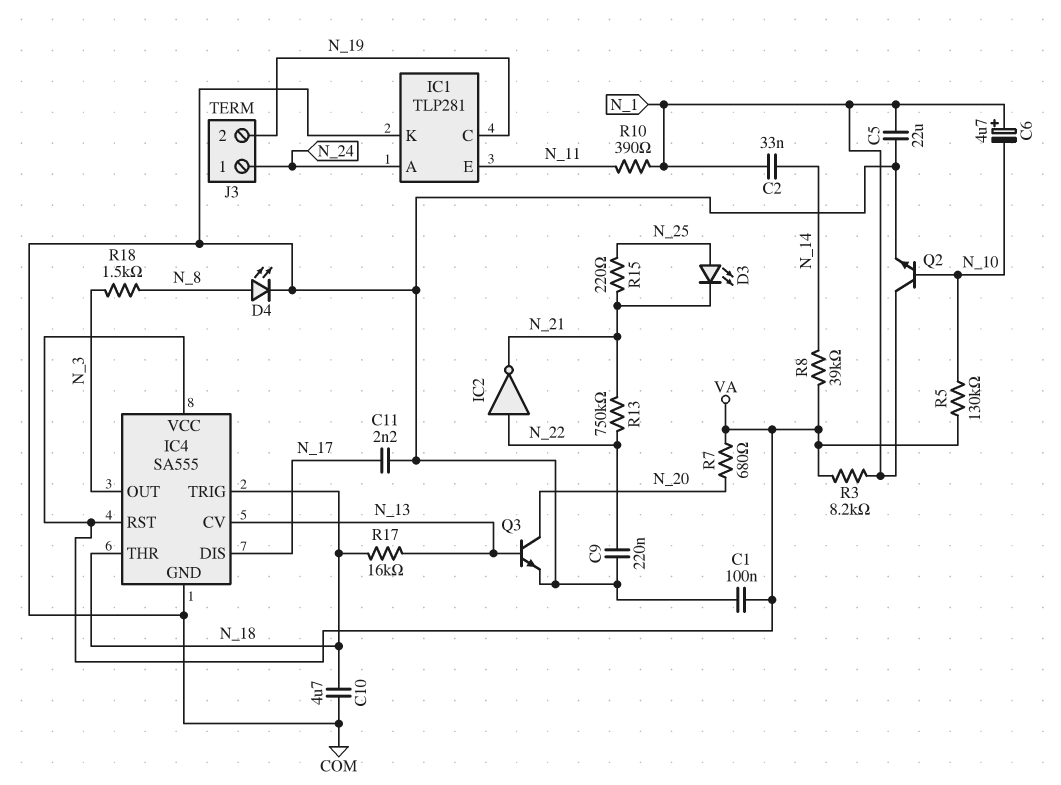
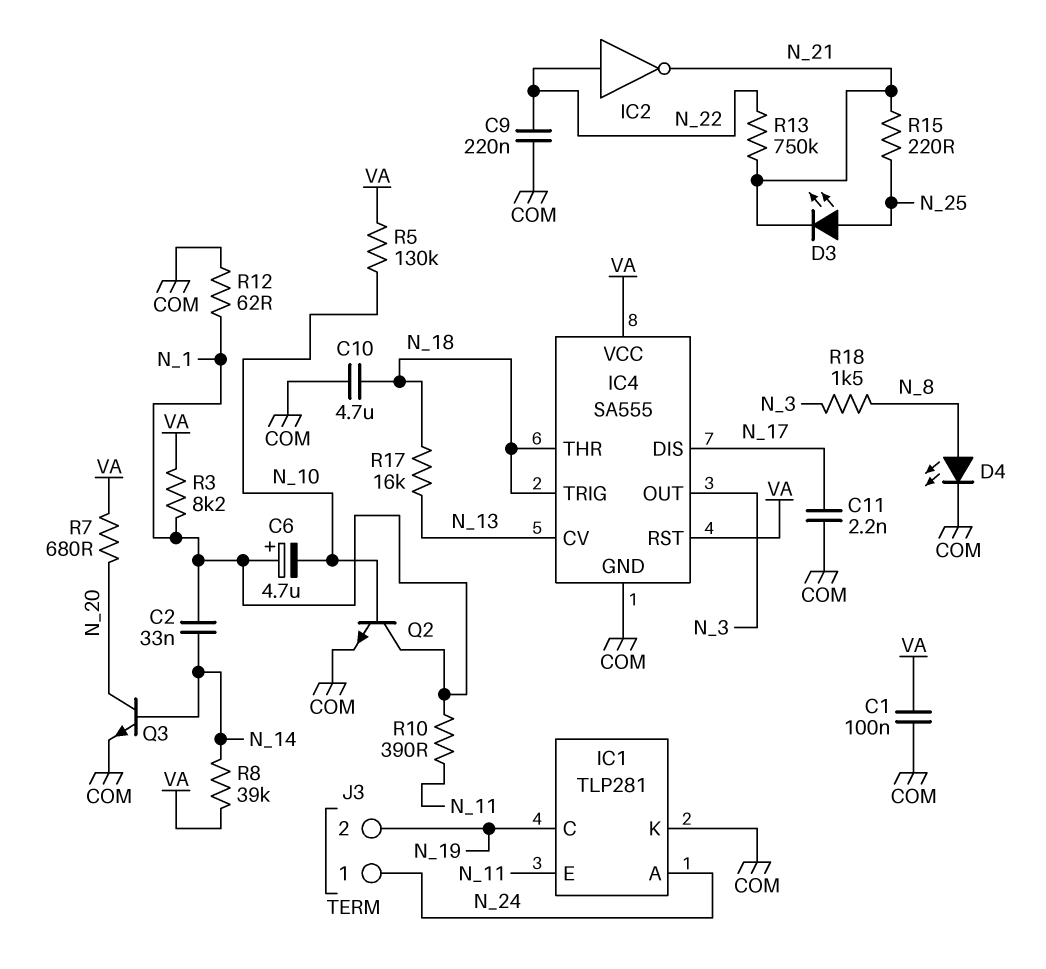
C5: 22uF (COM, N_1) -> none
Q3: NPN (B N_13, C N_20, E COM) -> NPN (B N_14, C N_20, E COM)
R12: none -> 62 (COM, N_1)

